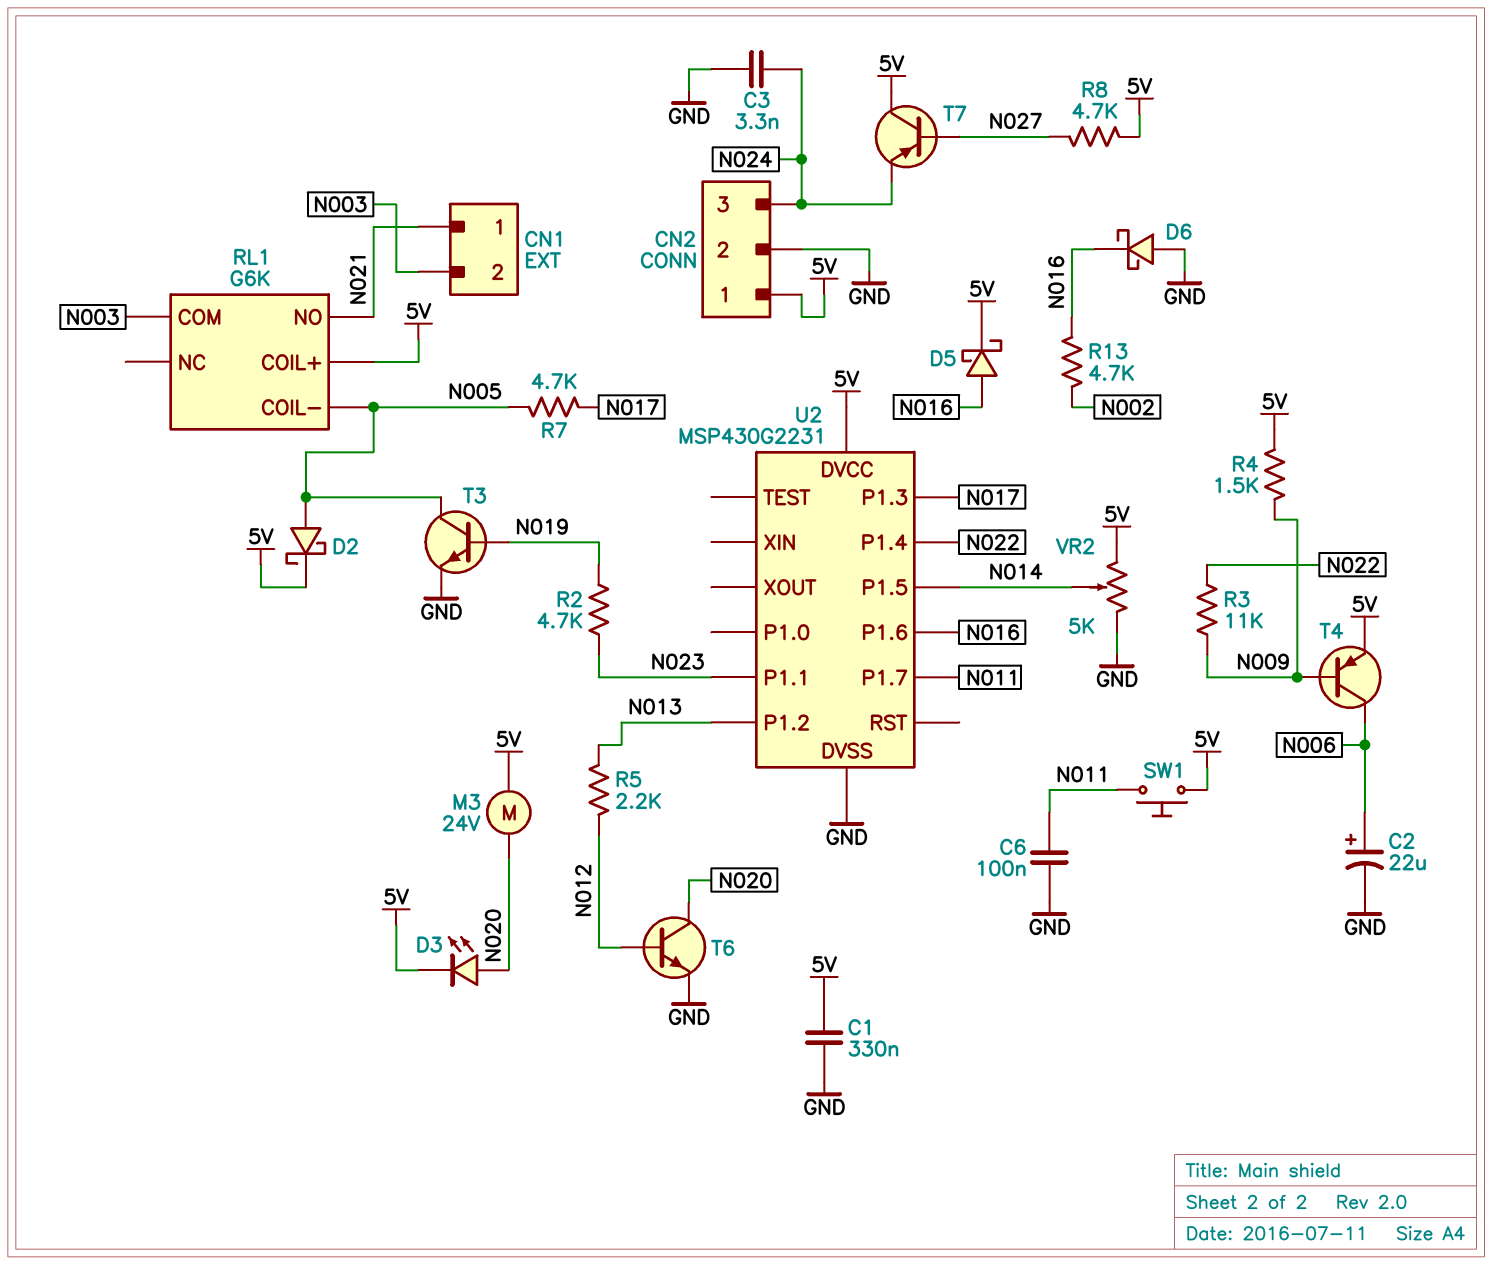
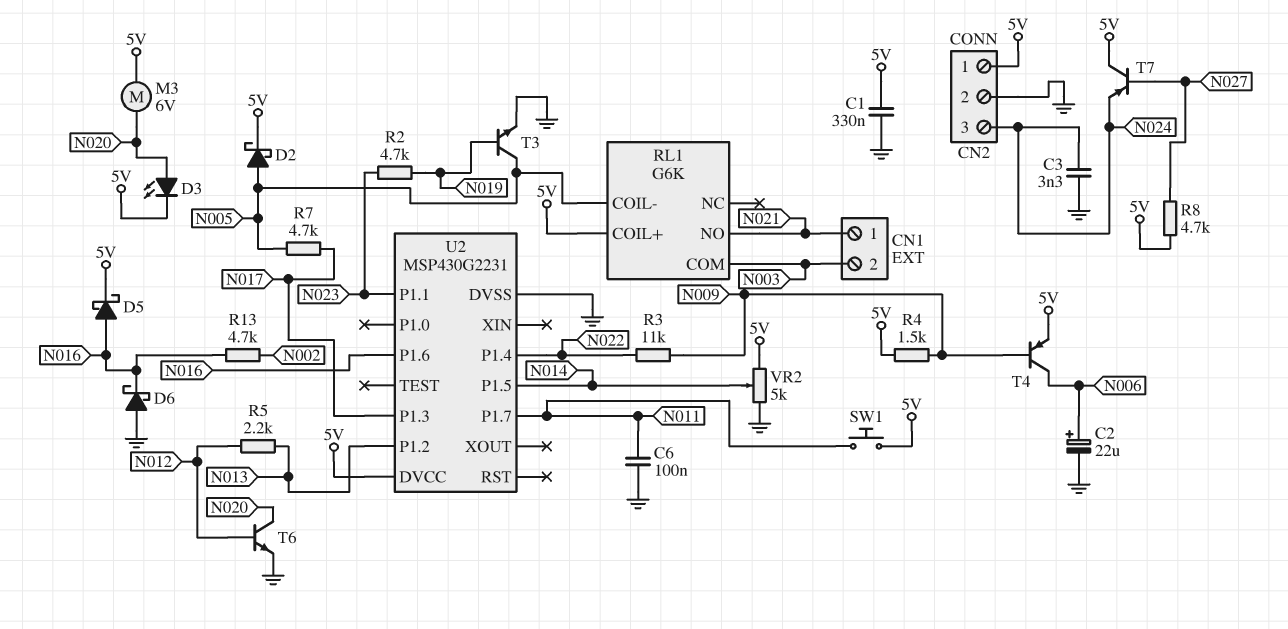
M3: motor 24V (5V, N020) -> motor 6V (5V, N020)

